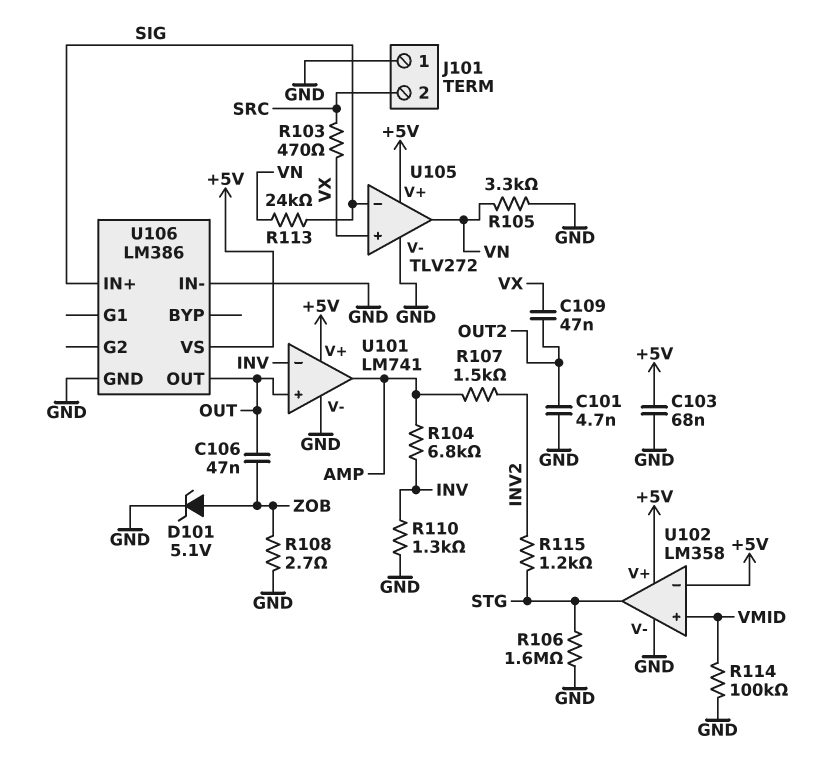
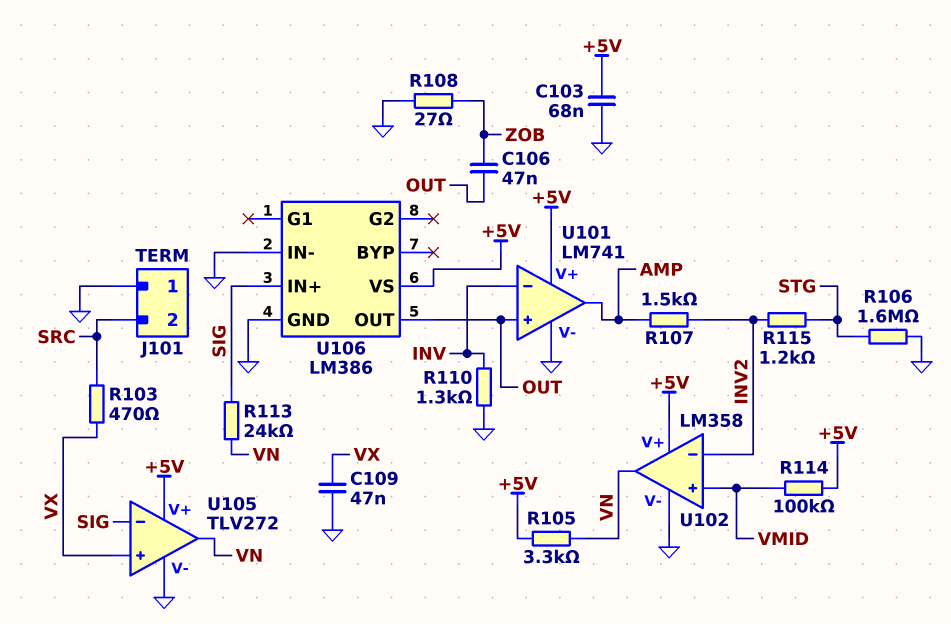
C101: 4.7nF (GND, OUT2) -> none
C109: 47nF (OUT2, VX) -> 47nF (GND, VX)
D101: zener 5.1V (A ZOB, K GND) -> none
R104: 6.8k (AMP, INV) -> none
R105: 3.3k (GND, VN) -> 3.3k (+5V, VN)
R108: 2.7 (GND, ZOB) -> 27 (GND, ZOB)
R114: 100k (GND, VMID) -> 100k (+5V, VMID)
U102 pin in-: +5V -> INV2
U102 pin out: STG -> VN

